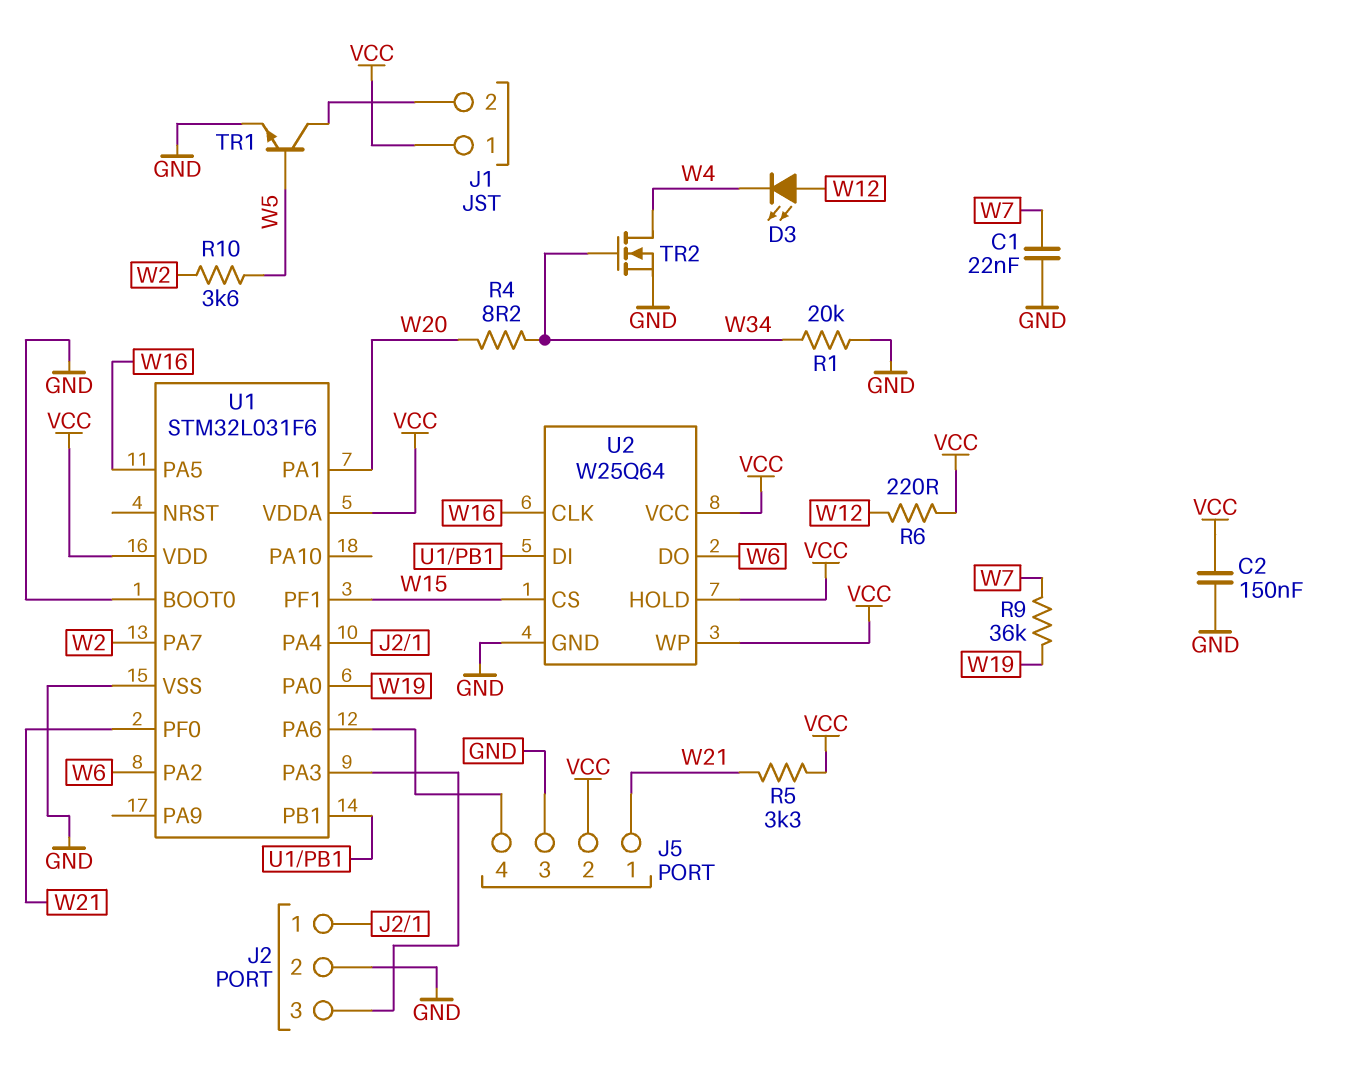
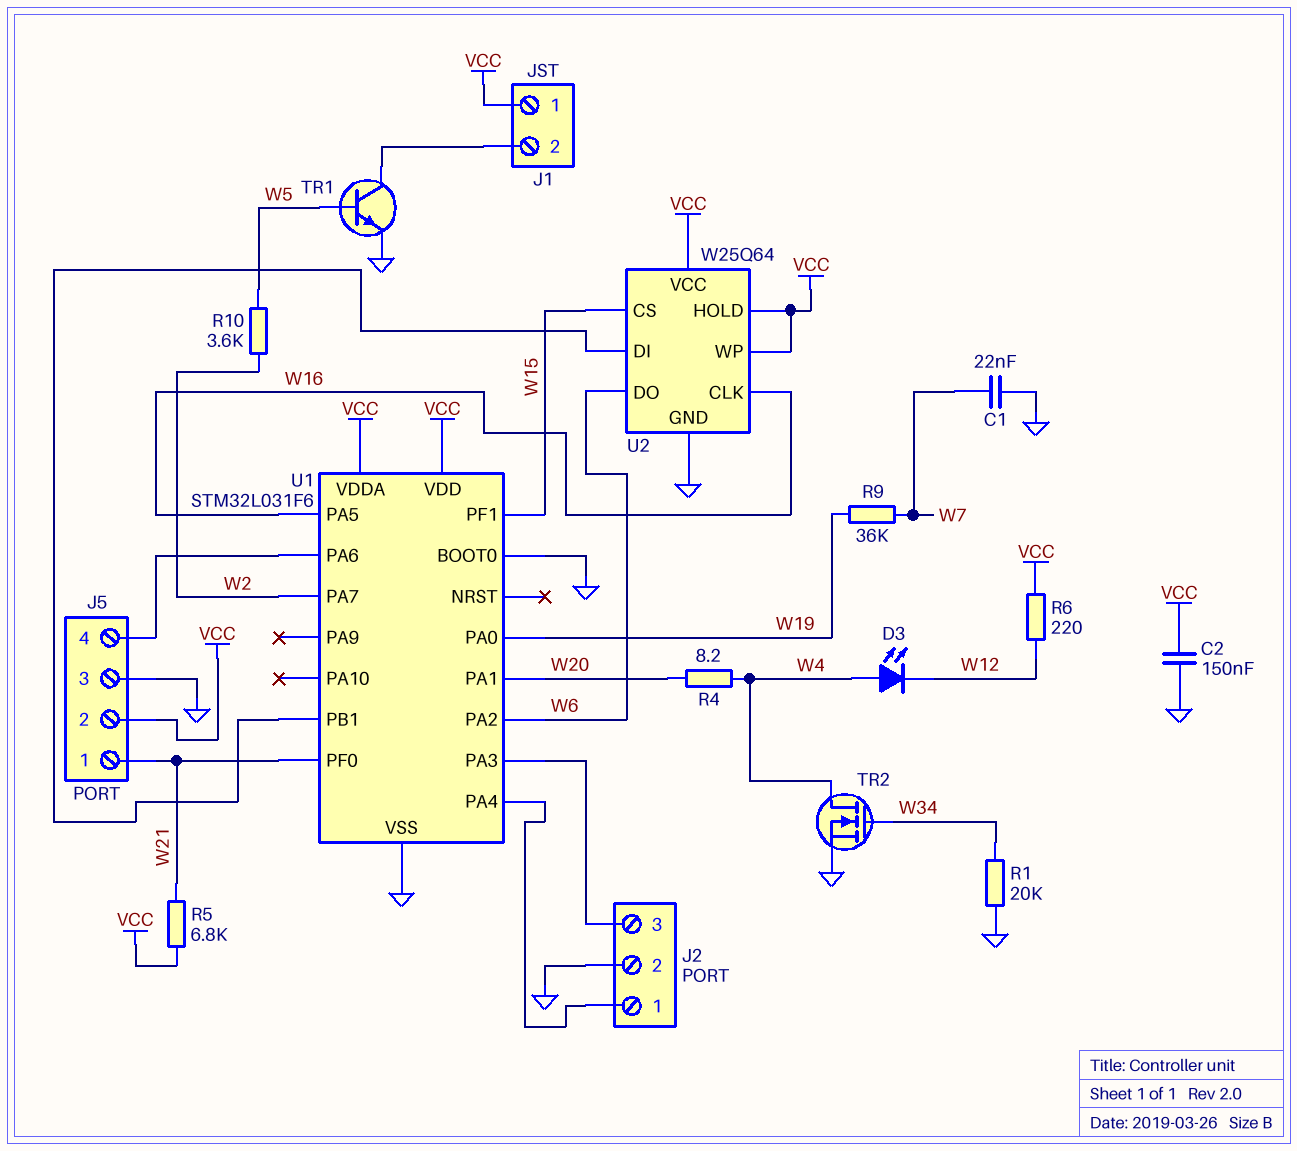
D3: LED (A W12, K W4) -> LED (A W4, K W12)
R4: 8.2 (W20, W34) -> 8.2 (W4, W20)
R5: 3.3k (VCC, W21) -> 6.8k (VCC, W21)

